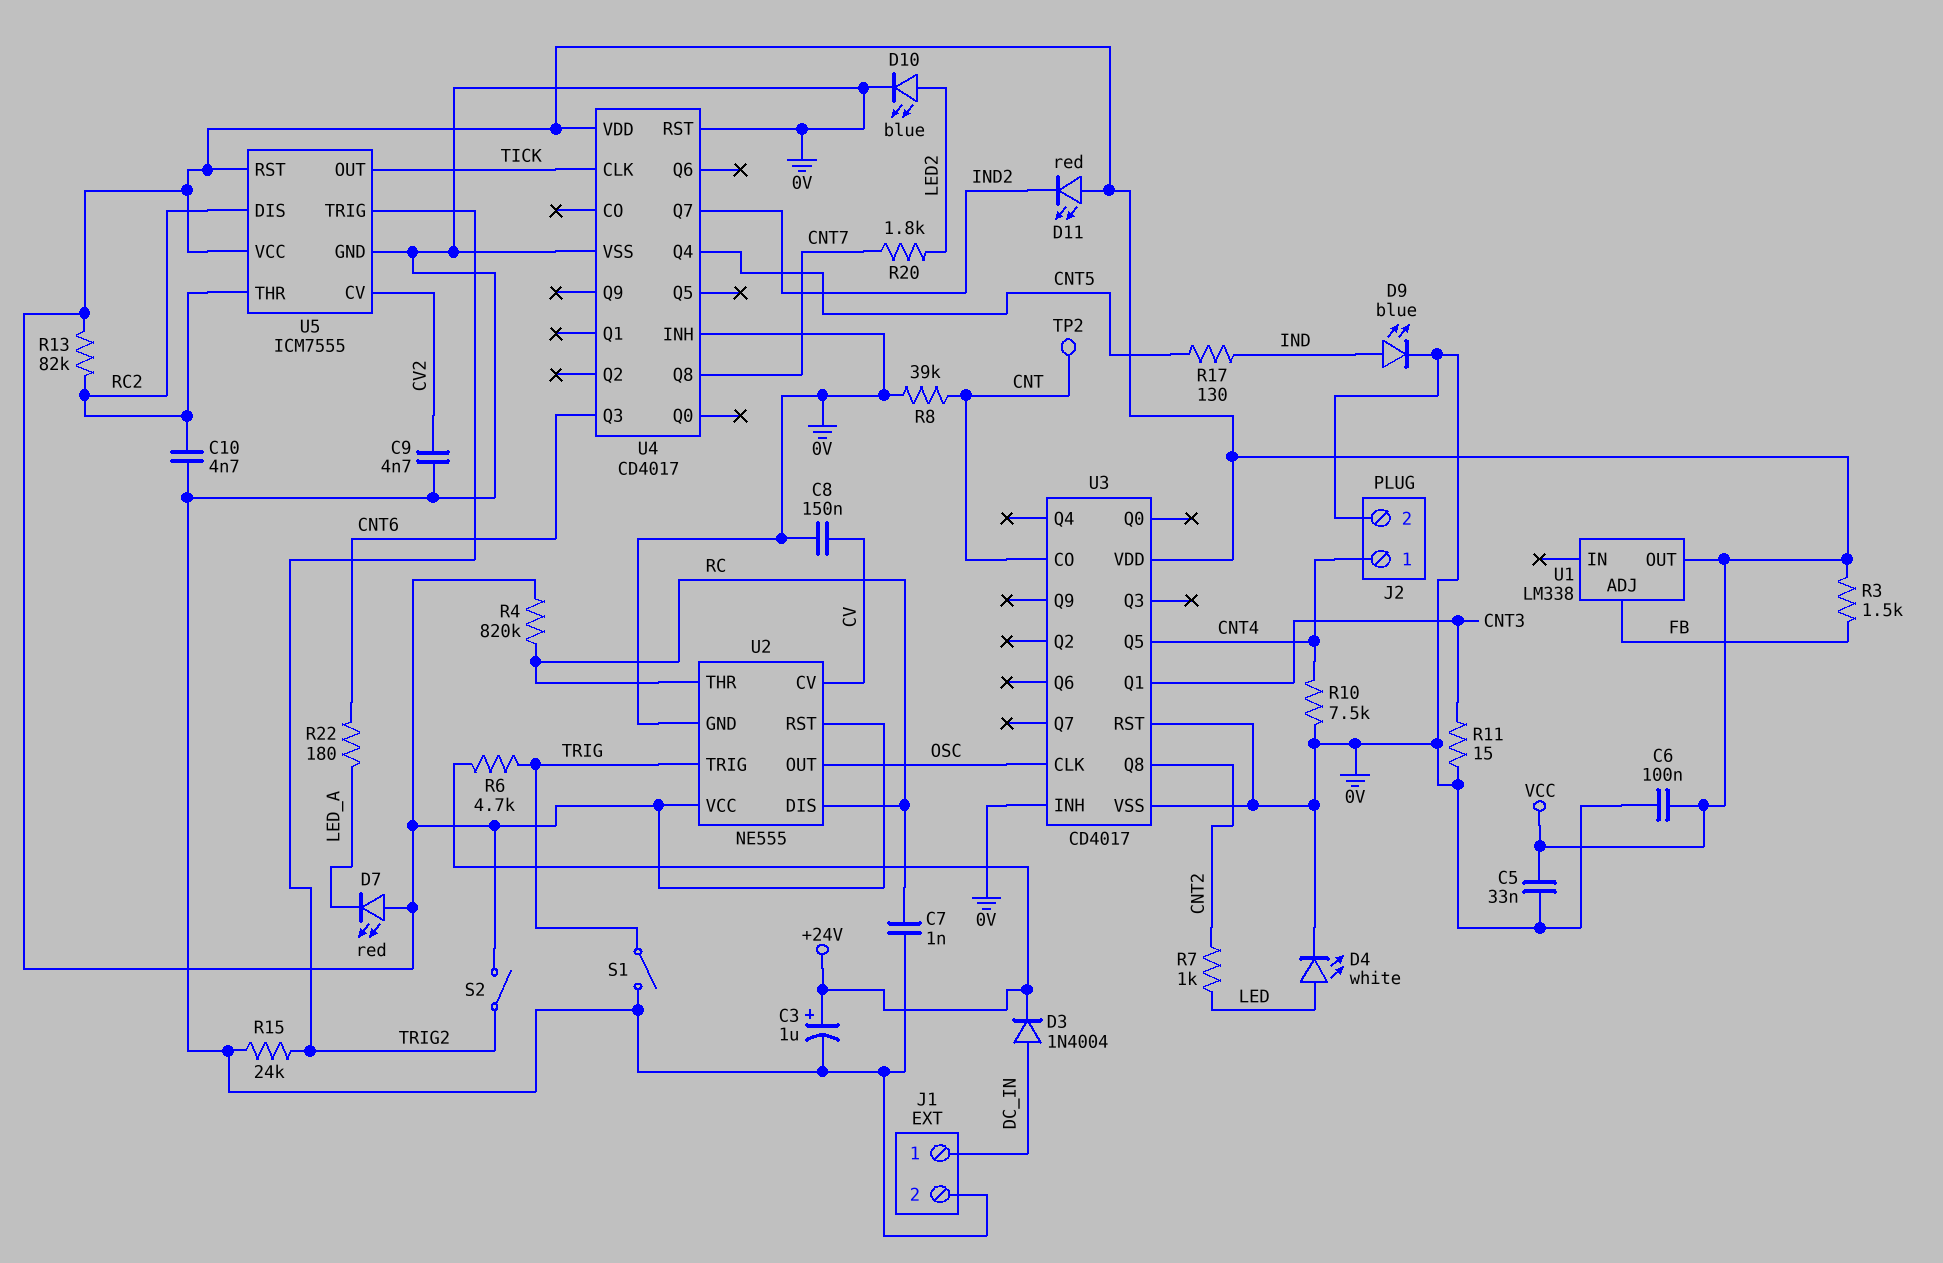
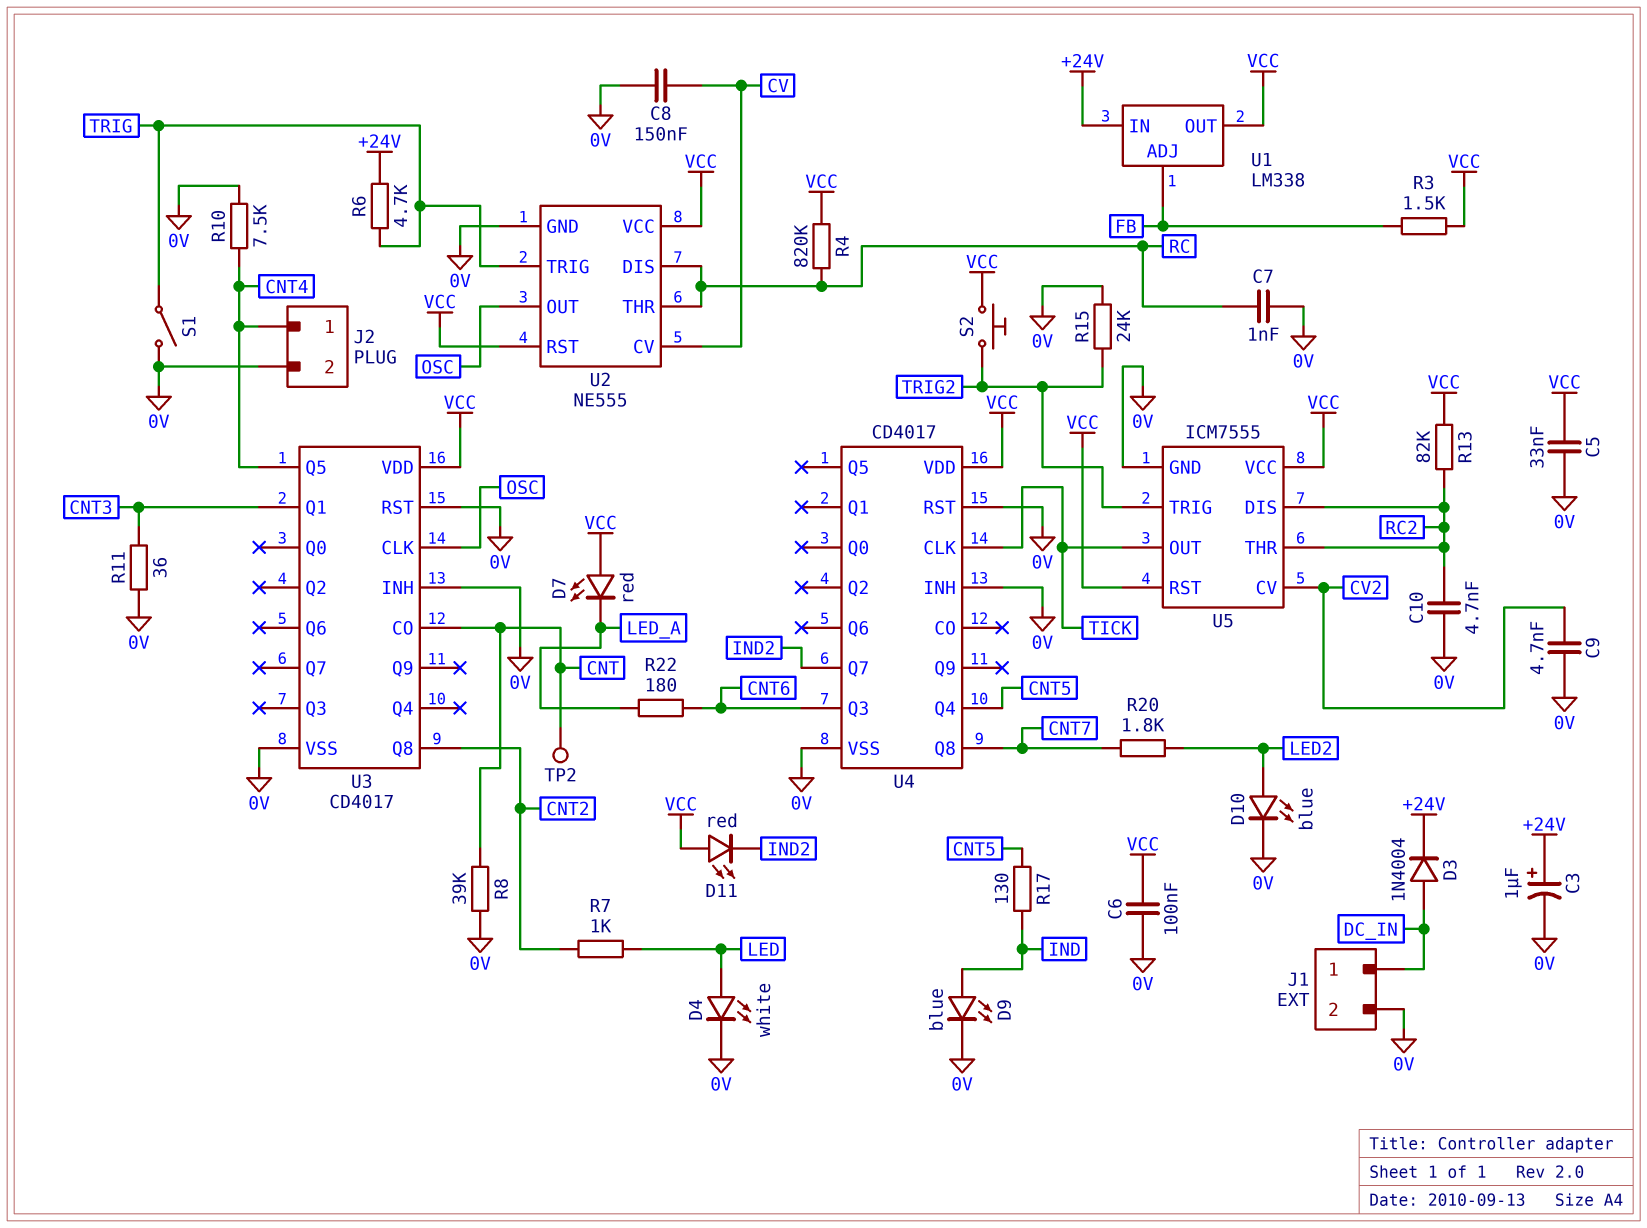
R11: 15 (0V, CNT3) -> 36 (0V, CNT3)
S2: switch (TRIG2, VCC) -> button (TRIG2, VCC)
U1 pin IN: none -> +24V

